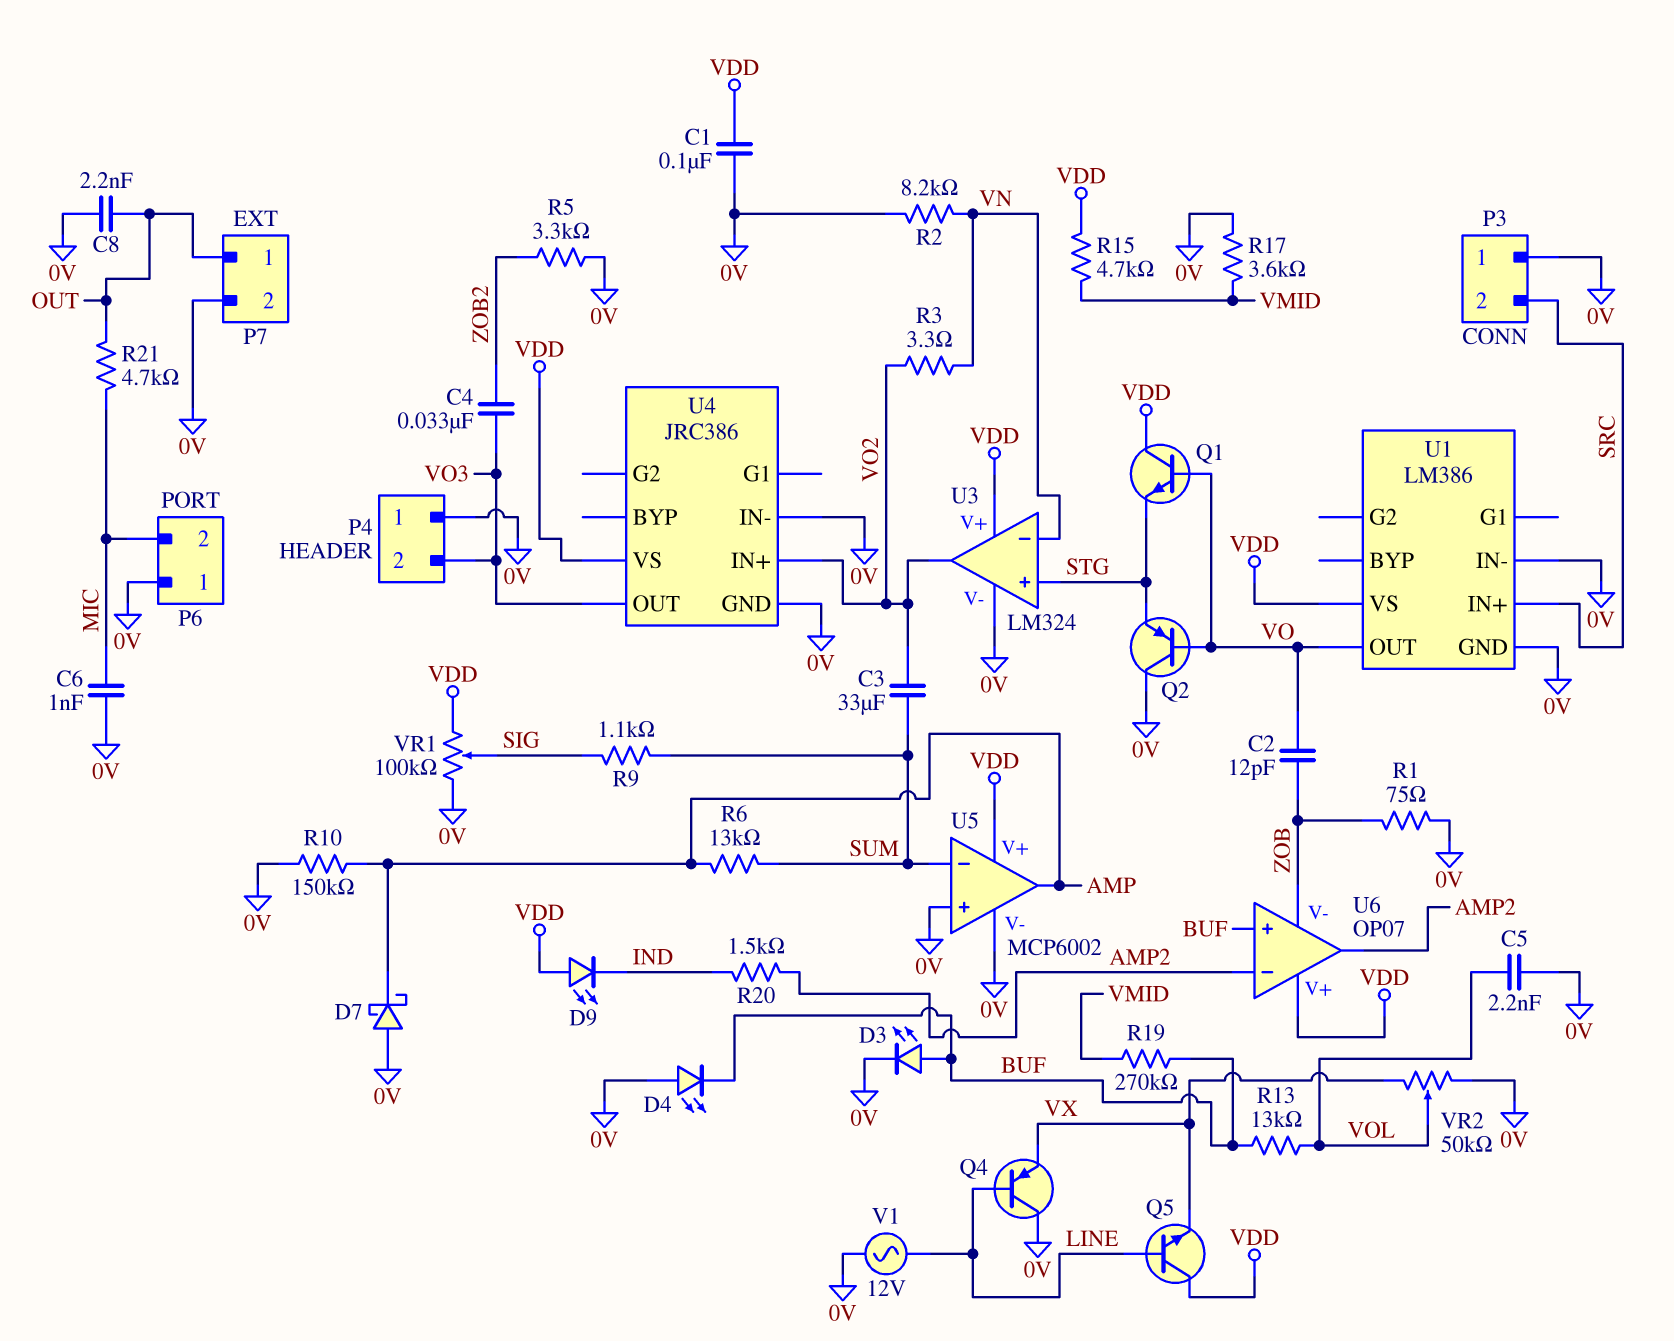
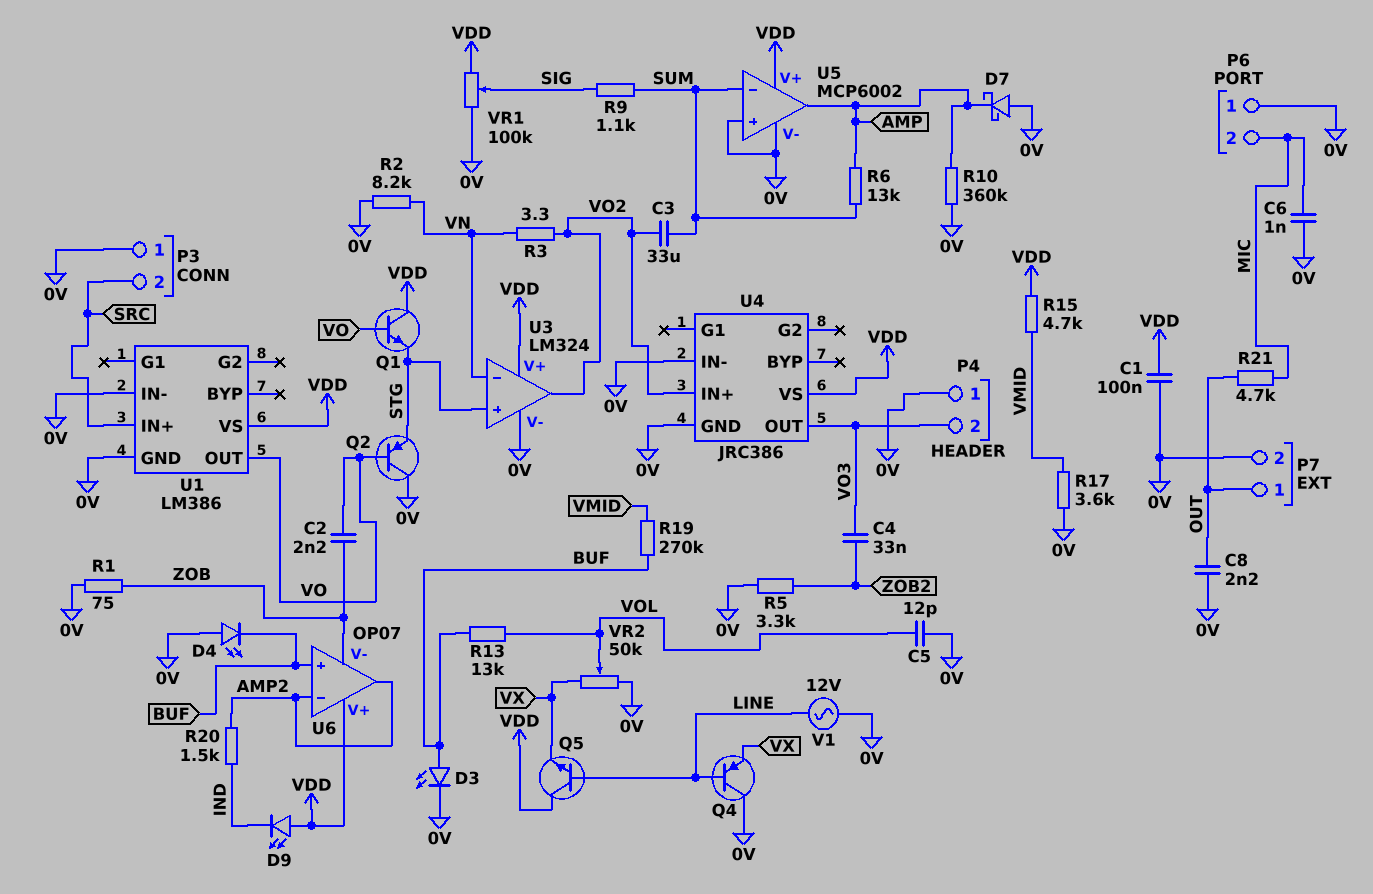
C2: 12pF (VO, ZOB) -> 2.2nF (VO, ZOB)
C5: 2.2nF (0V, VOL) -> 12pF (0V, VOL)
R10: 150k (0V, AMP) -> 360k (0V, AMP)

